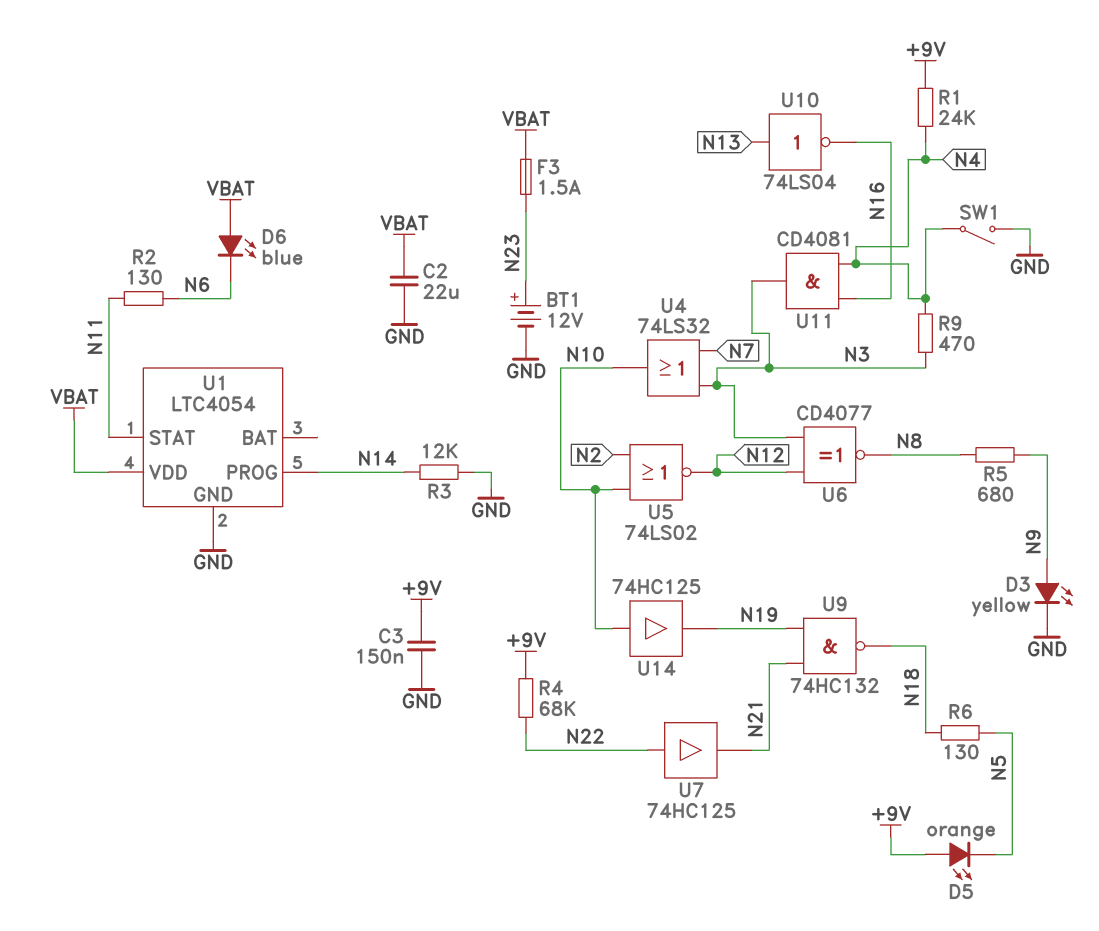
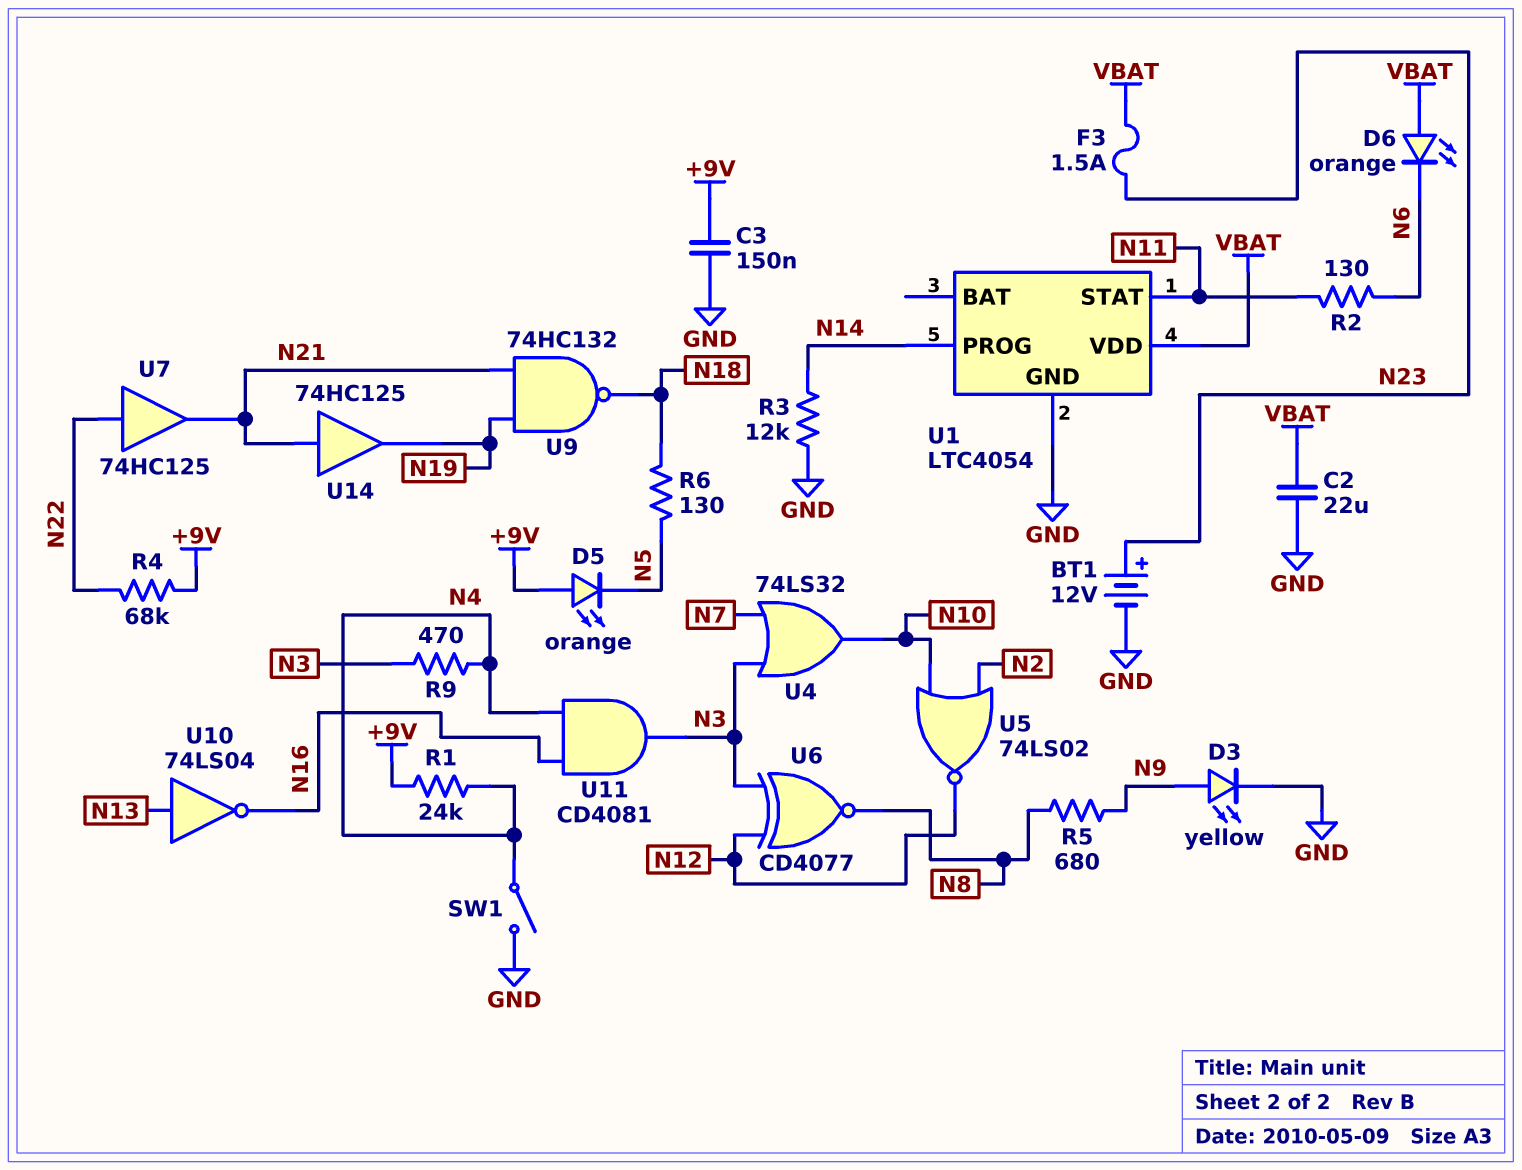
D6: LED blue (A VBAT, K N6) -> LED orange (A VBAT, K N6)
U14: buffer 74HC125 (in N10, out N19) -> buffer 74HC125 (in N21, out N19)

